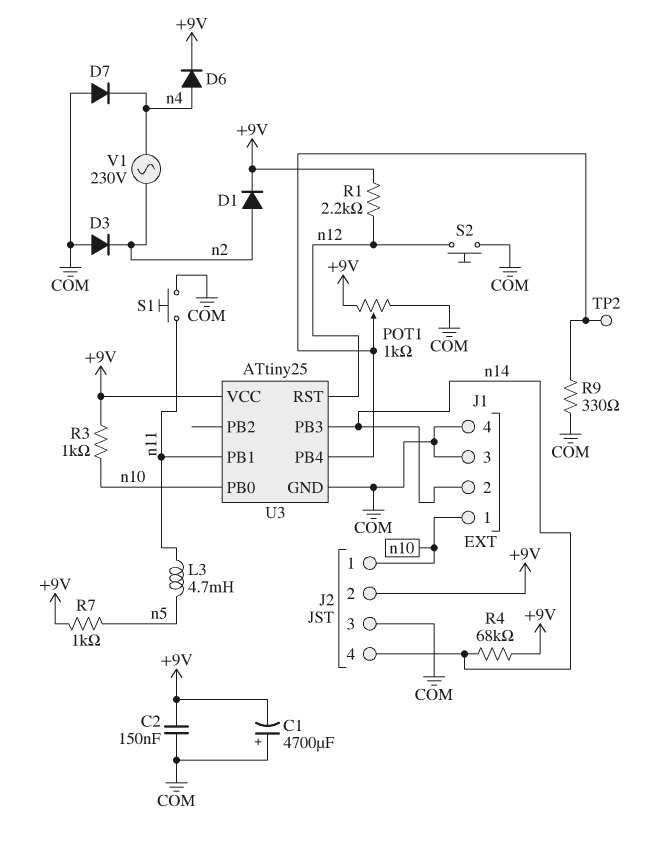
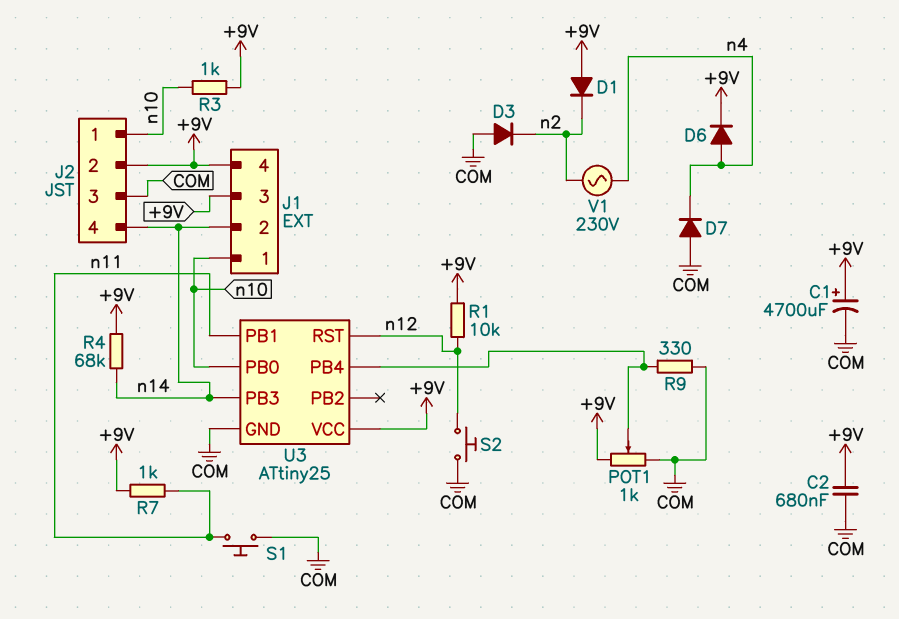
C1: 4700uF (plus COM, minus +9V) -> 4700uF (plus +9V, minus COM)
C2: 150nF (+9V, COM) -> 680nF (+9V, COM)
D1: diode (A n2, K +9V) -> diode (A +9V, K n2)
J1 pin 3: COM -> +9V
J1 pin 4: COM -> +9V
L3: 4.7mH (n5, n11) -> none
R1: 2.2k (+9V, n12) -> 10k (+9V, n12)
R7: 1k (+9V, n5) -> 1k (+9V, n11)
TP2: test point (U3/PB4) -> none

